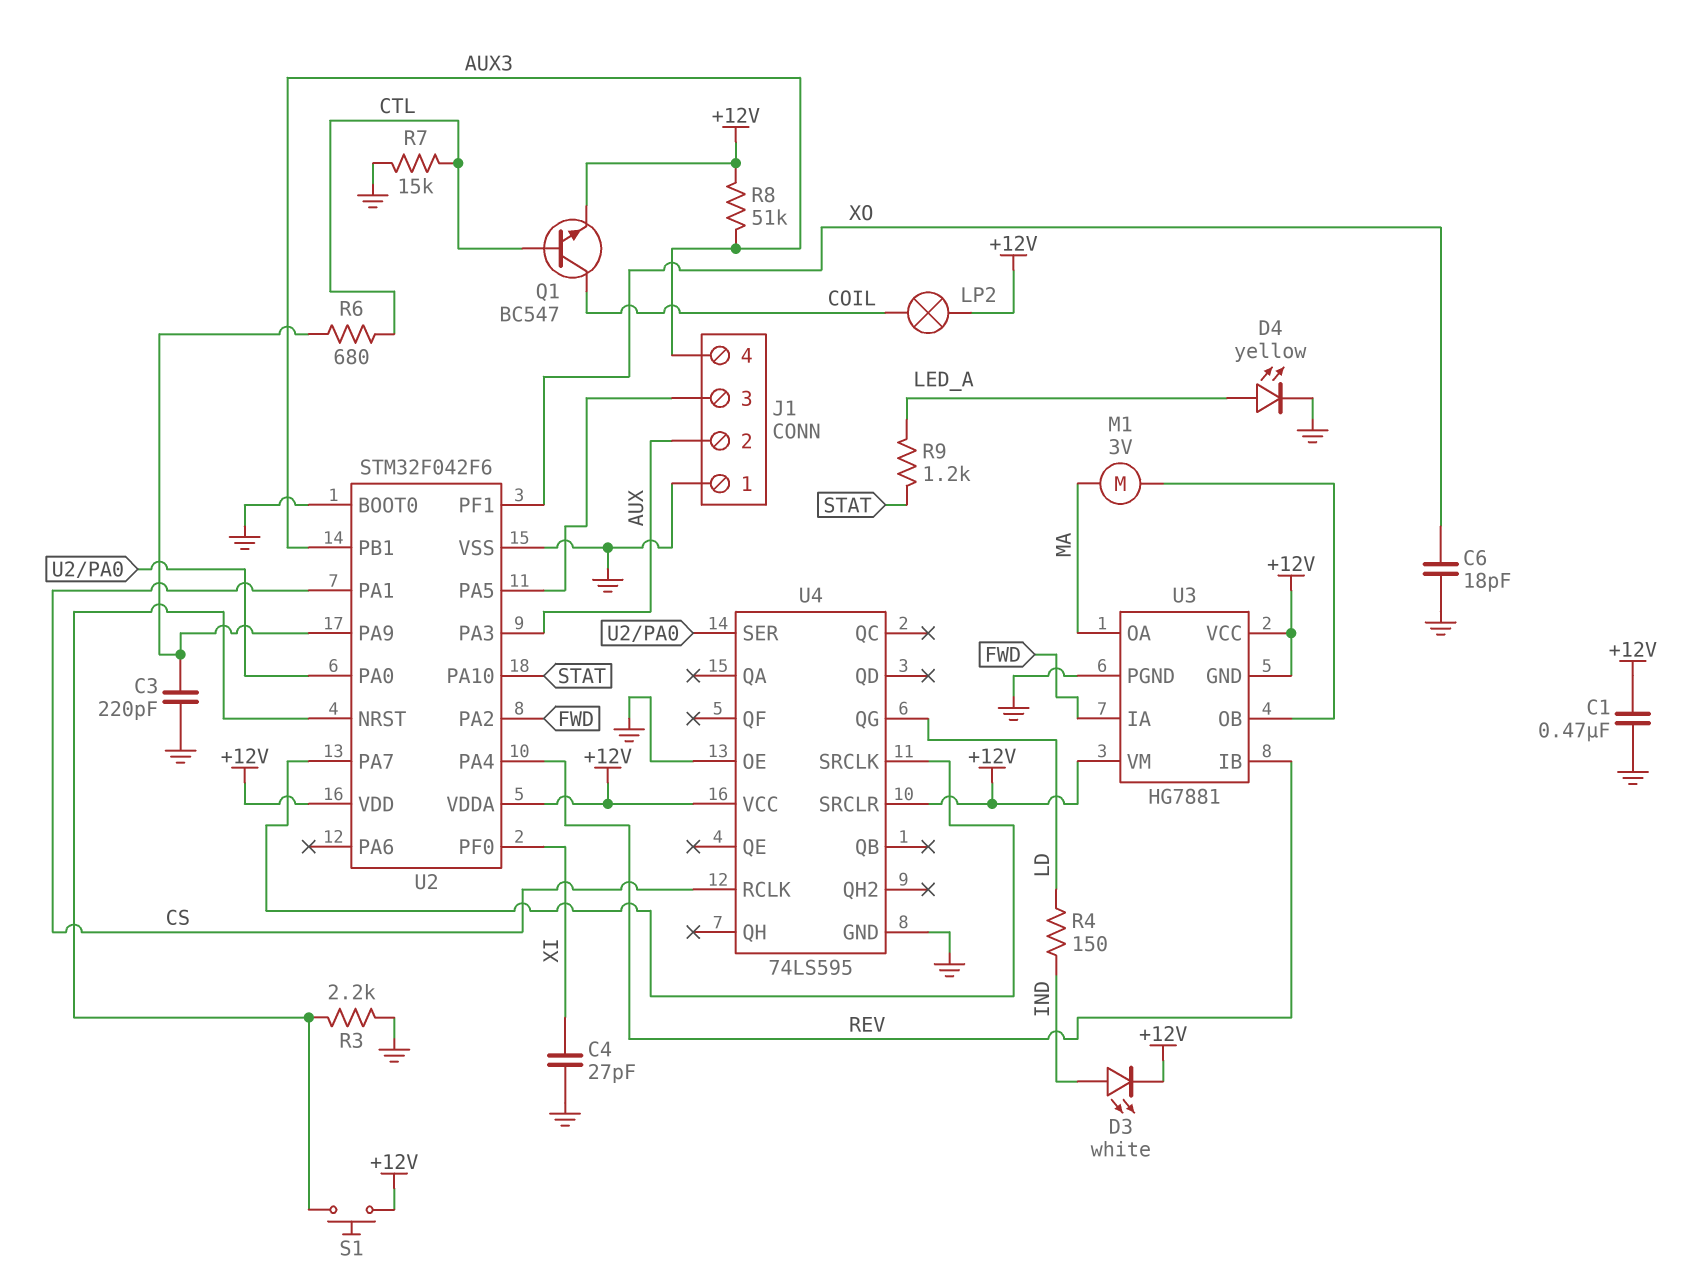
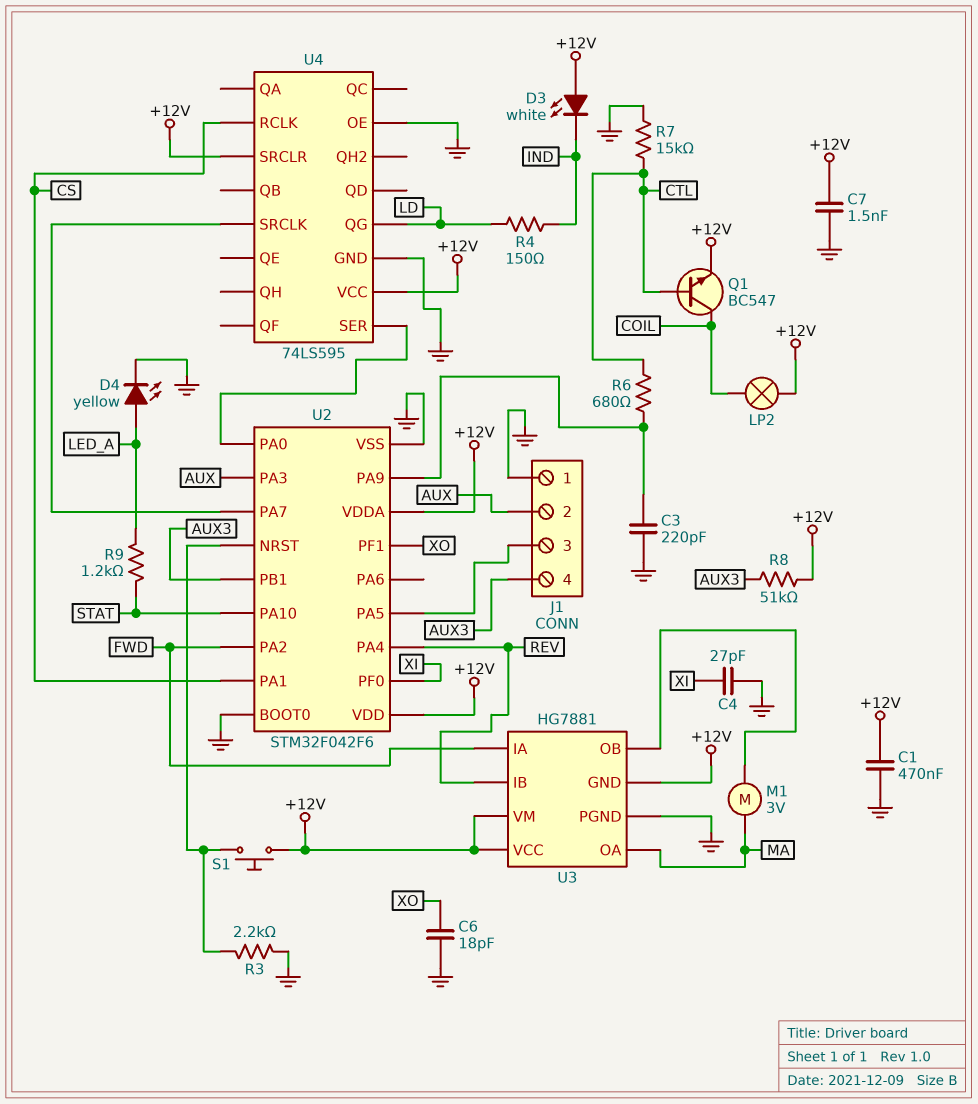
C7: none -> 1.5nF (+12V, GND)
D3: LED white (A IND, K +12V) -> LED white (A +12V, K IND)

